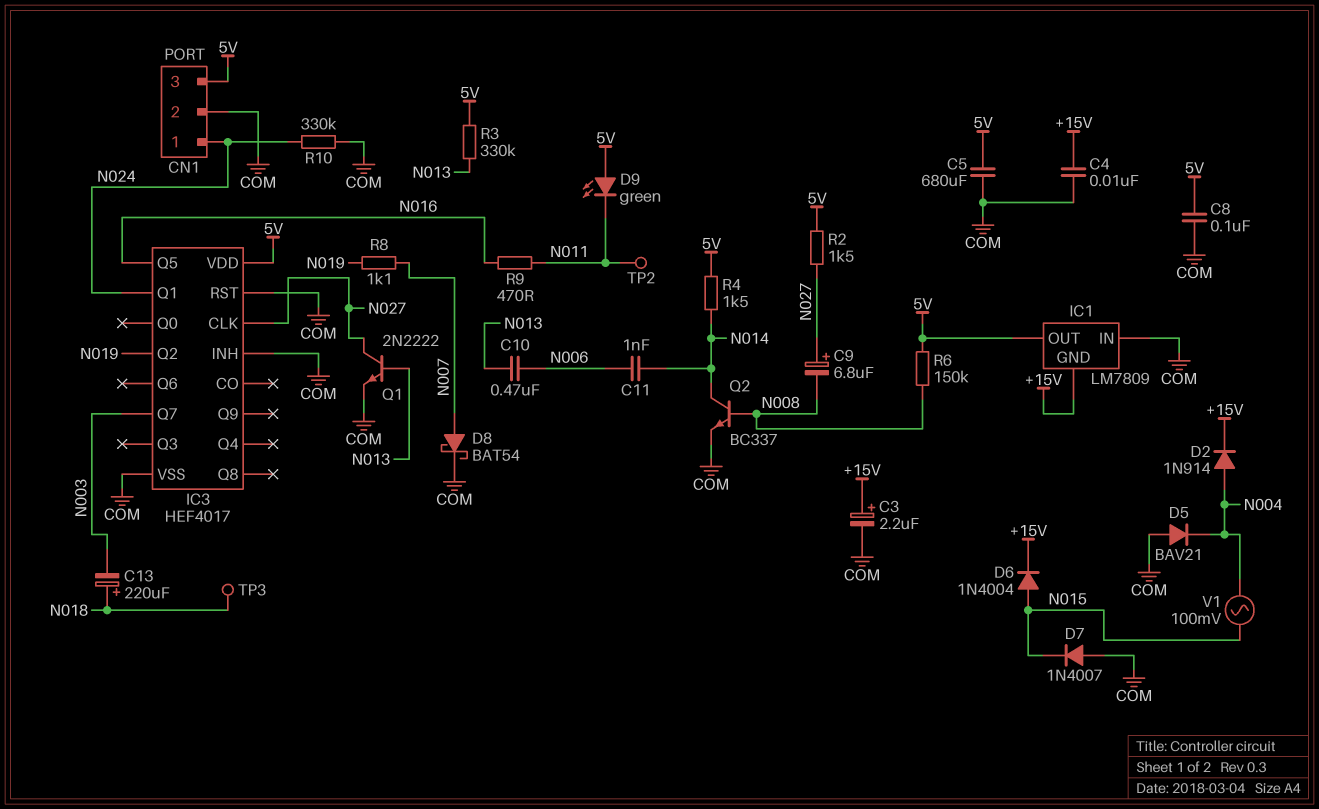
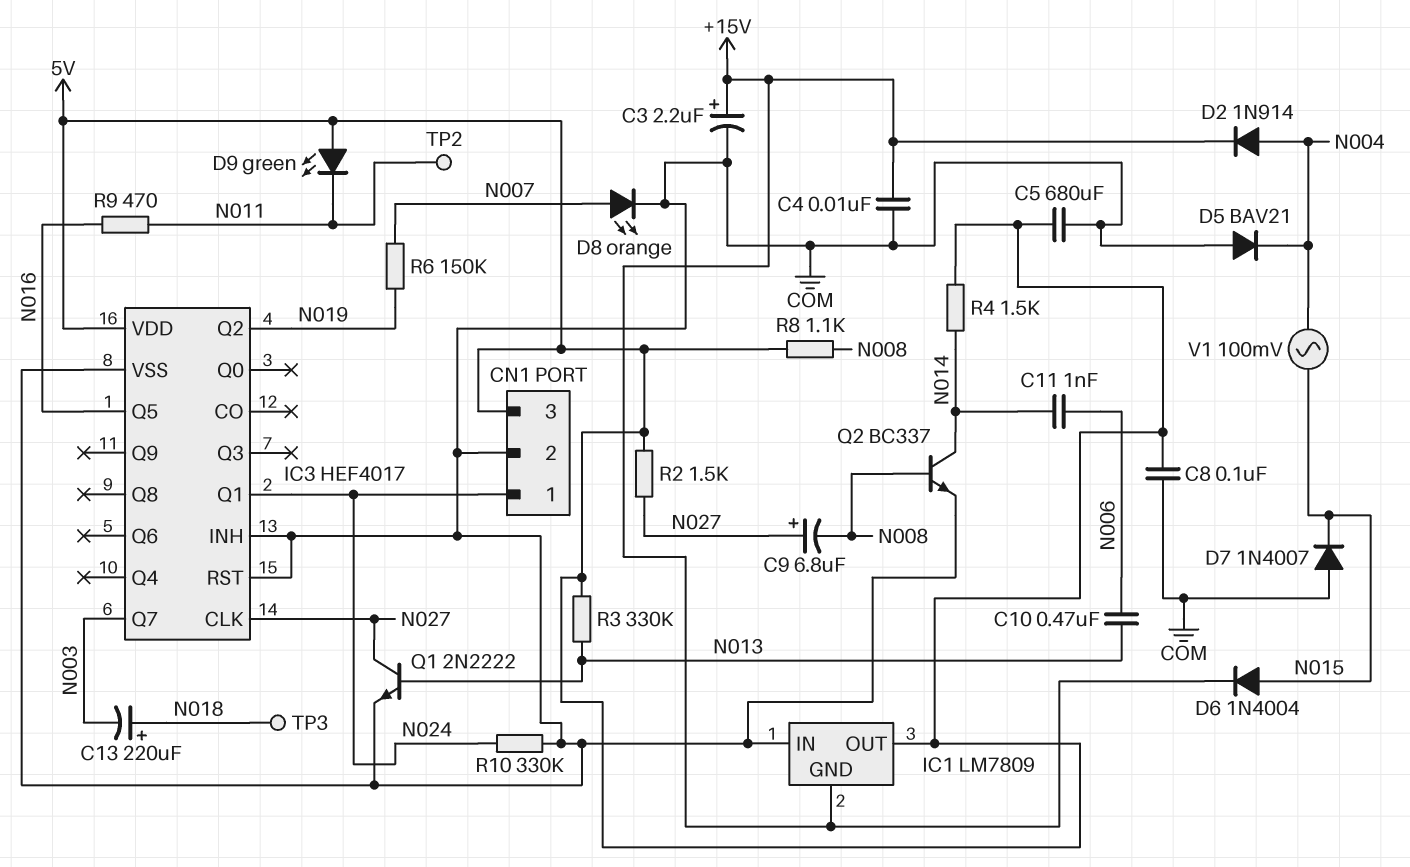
D8: schottky BAT54 (A N007, K COM) -> LED orange (A N007, K COM)
R6: 150k (5V, N008) -> 150k (N007, N019)
R8: 1.1k (N007, N019) -> 1.1k (5V, N008)

